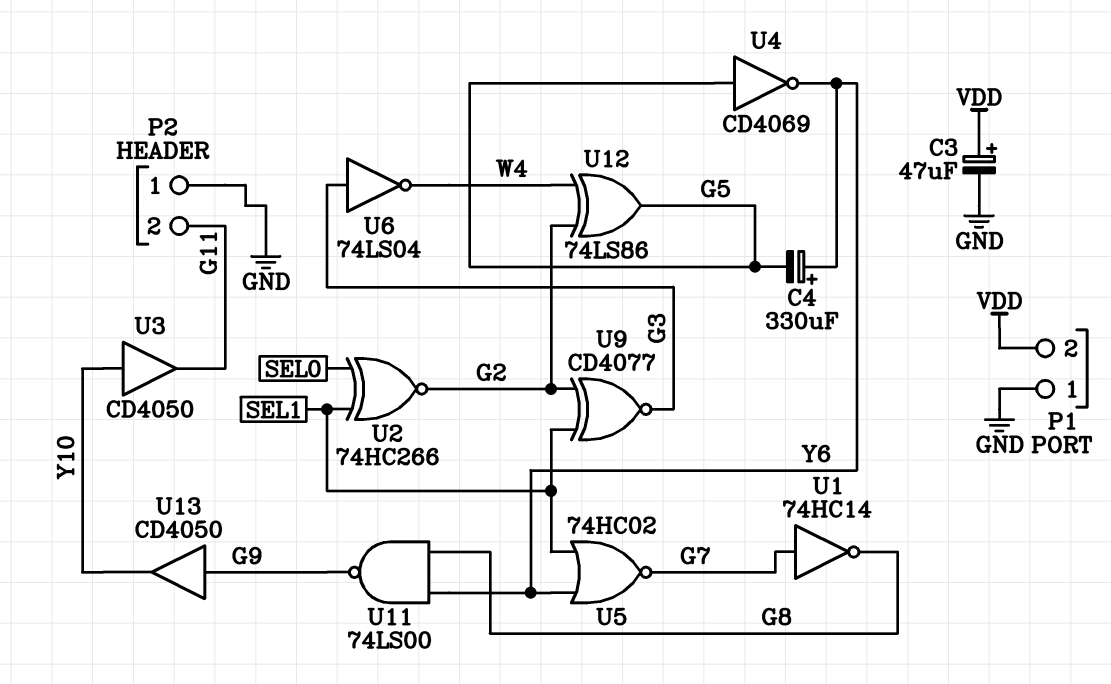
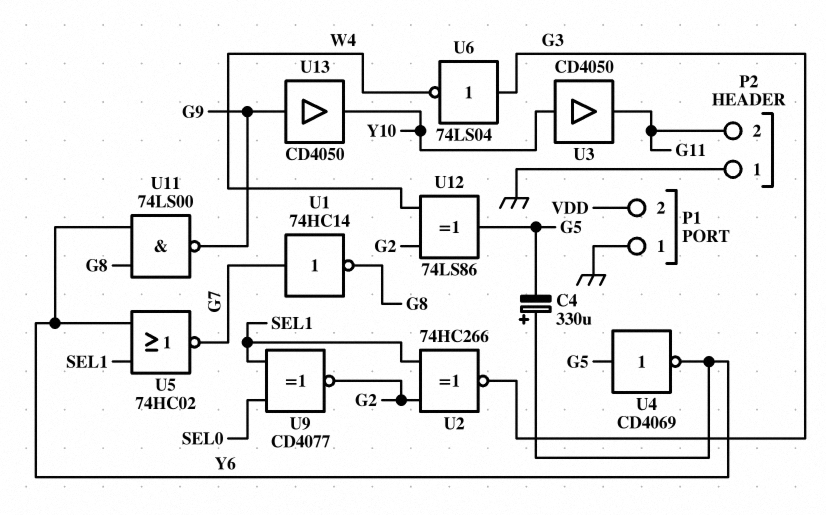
C3: 47uF (plus VDD, minus GND) -> none
U2: XNOR 74HC266 (in SEL0, in SEL1, out G2) -> XNOR 74HC266 (in G2, in SEL1, out G3)
U9: XNOR CD4077 (in G2, in SEL1, out G3) -> XNOR CD4077 (in SEL0, in SEL1, out G2)

